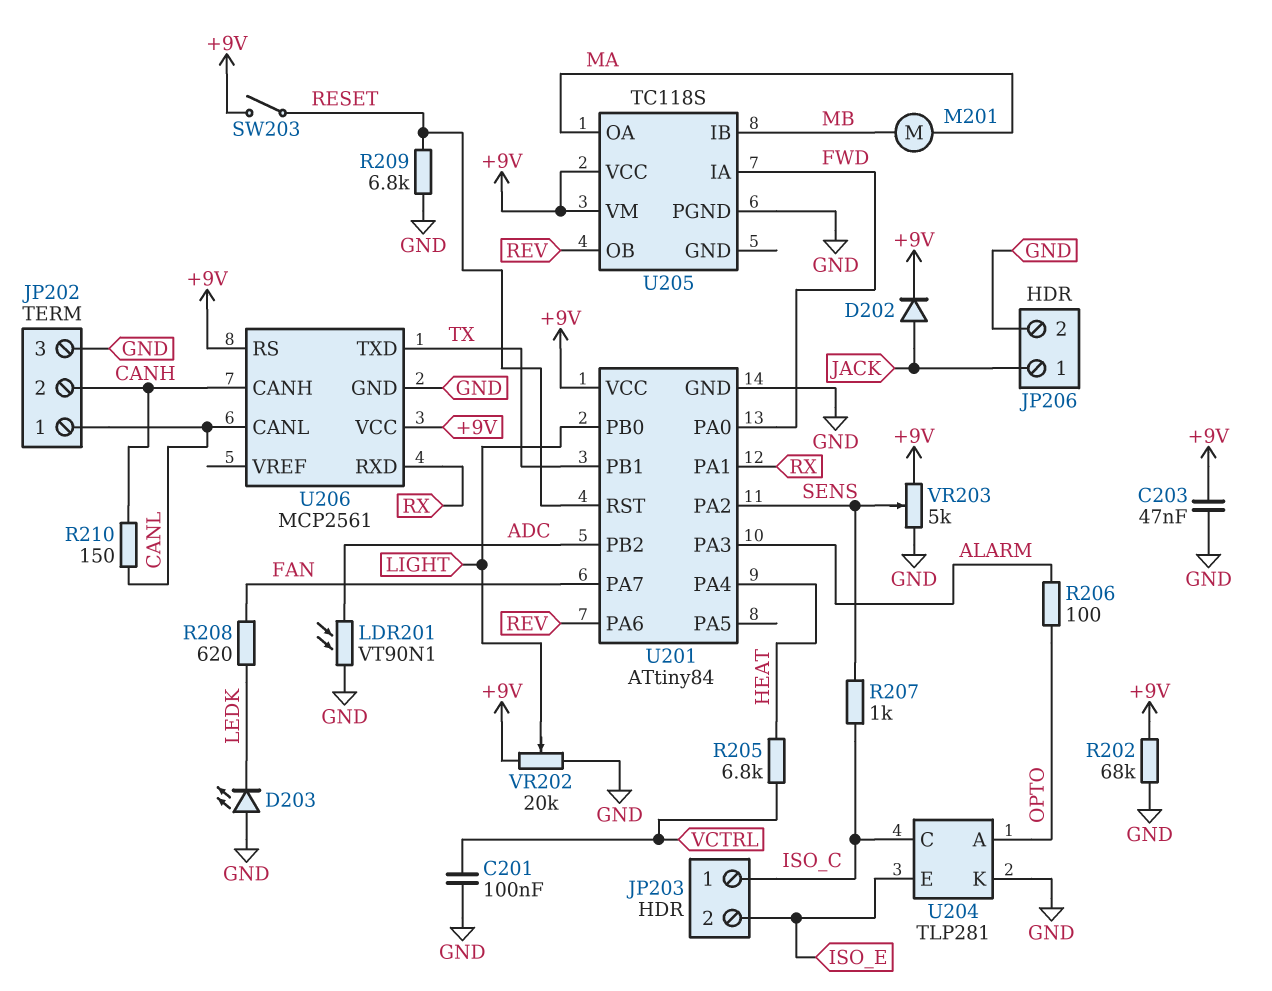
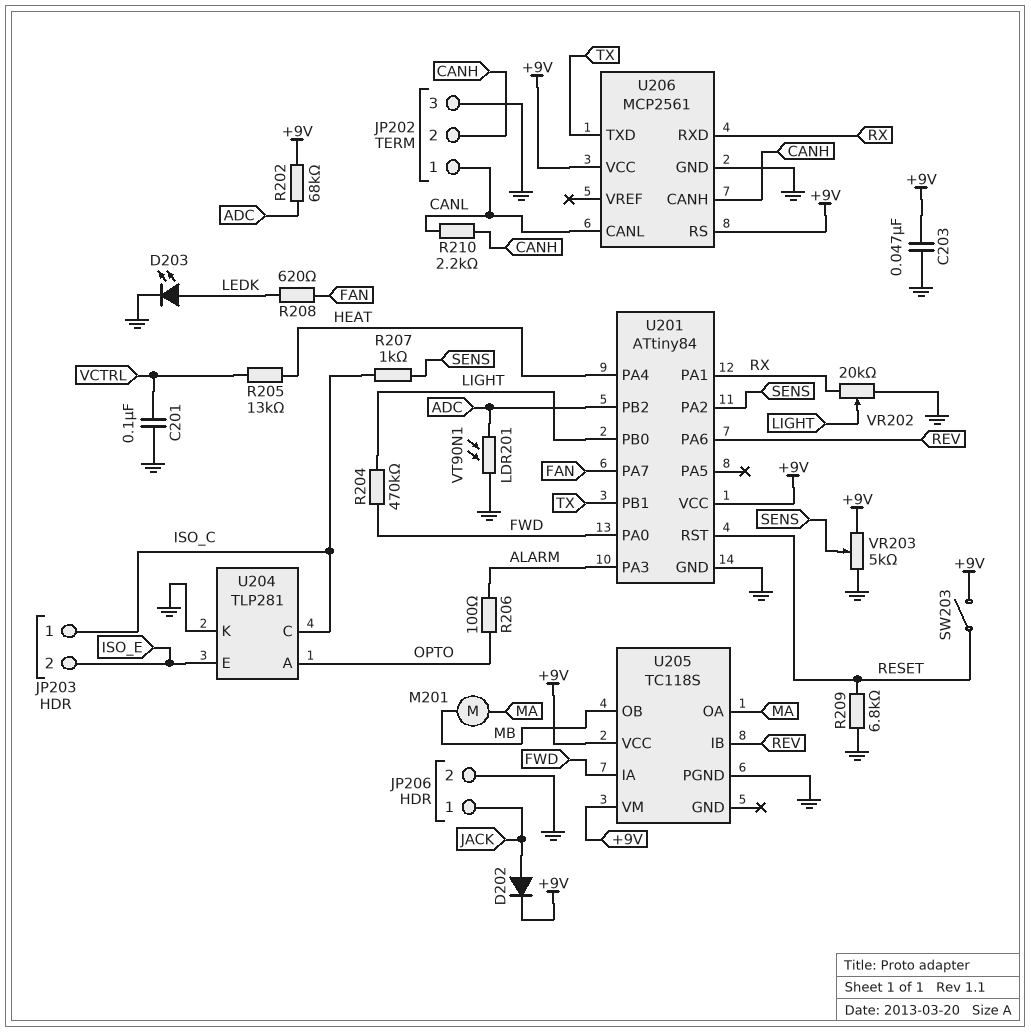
D203: LED (A GND, K LEDK) -> LED (A LEDK, K GND)
R202: 68k (+9V, GND) -> 68k (+9V, ADC)
R204: none -> 470k (FWD, LIGHT)
R205: 6.8k (HEAT, VCTRL) -> 13k (HEAT, VCTRL)
R210: 150 (CANH, CANL) -> 2.2k (CANH, CANL)
U205 pin IB: MB -> REV
U205 pin OB: REV -> MB
VR202: 20k (+9V, GND, wiper LIGHT) -> 20k (GND, RX, wiper LIGHT)

